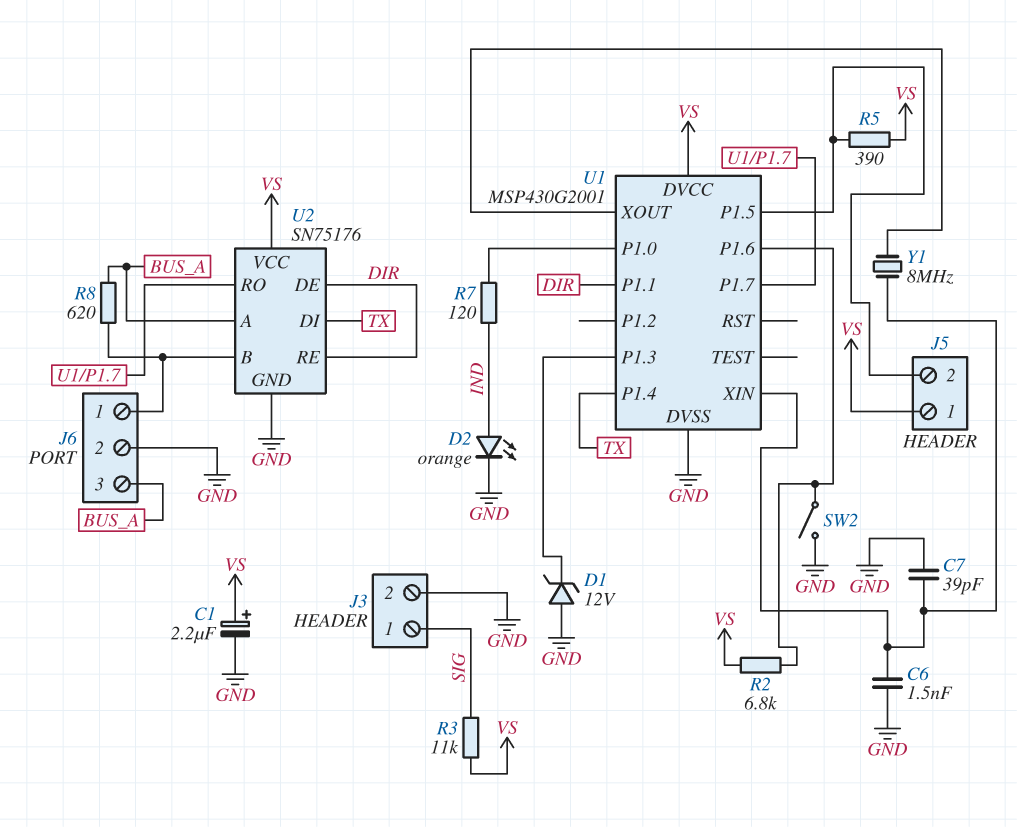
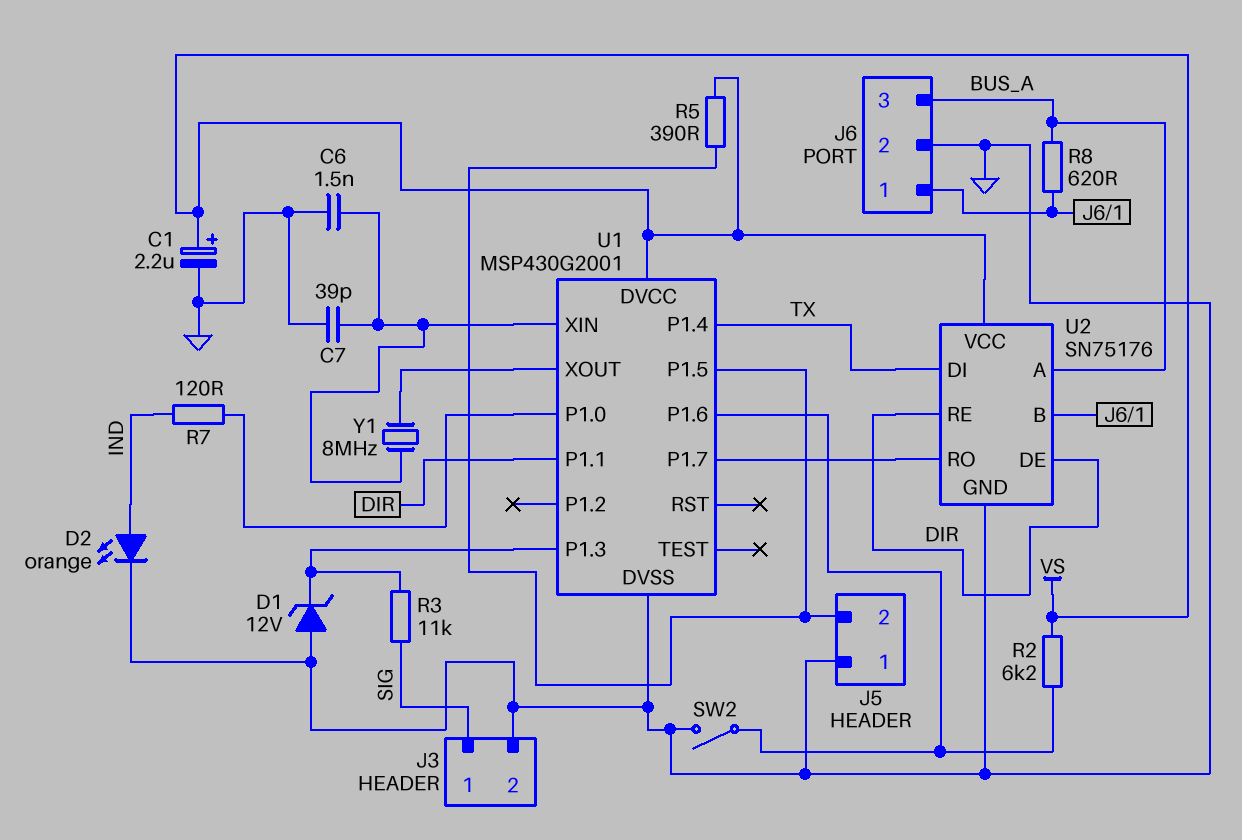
J5 pin 1: VS -> GND
R2: 6.8k (U1/P1.6, VS) -> 6.2k (U1/P1.6, VS)
R3: 11k (SIG, VS) -> 11k (SIG, U1/P1.3)

